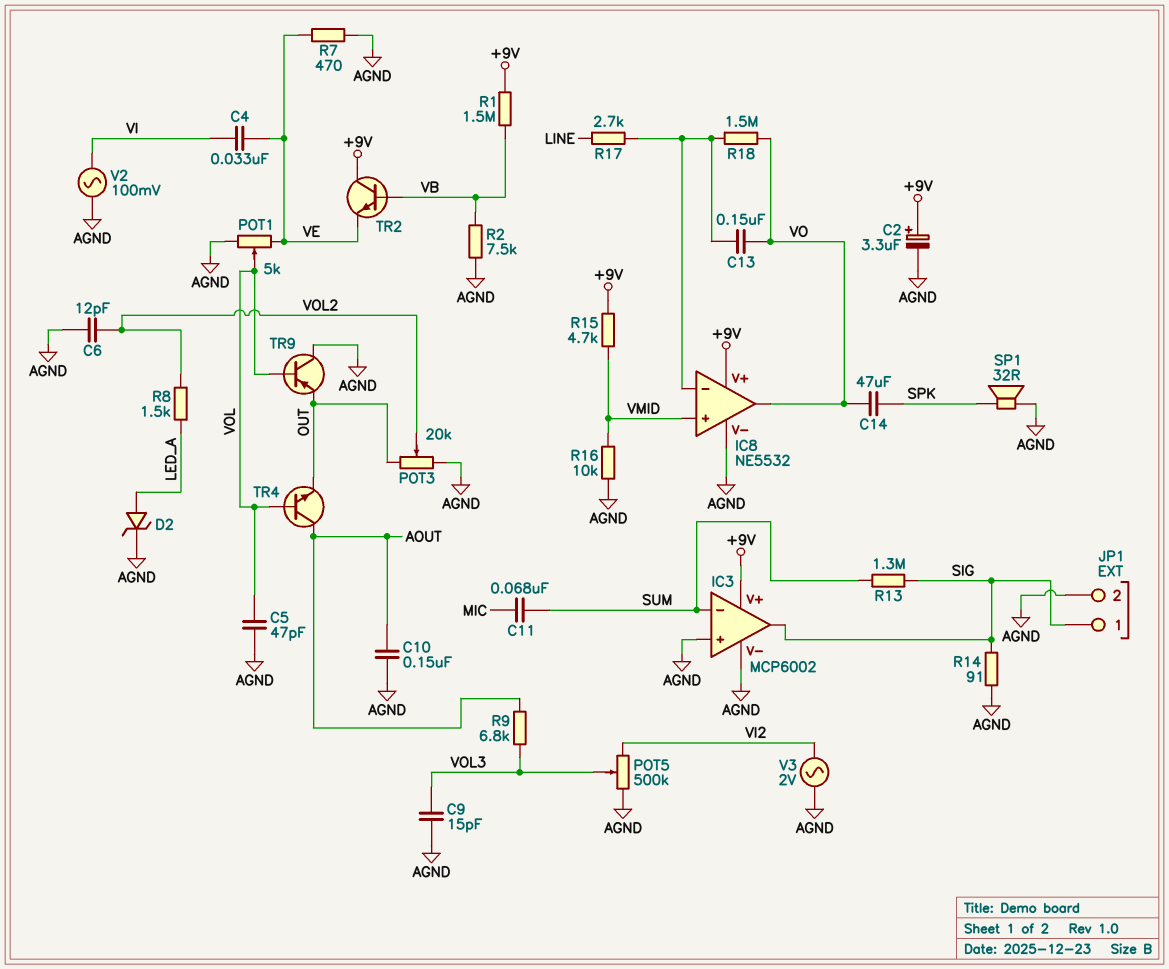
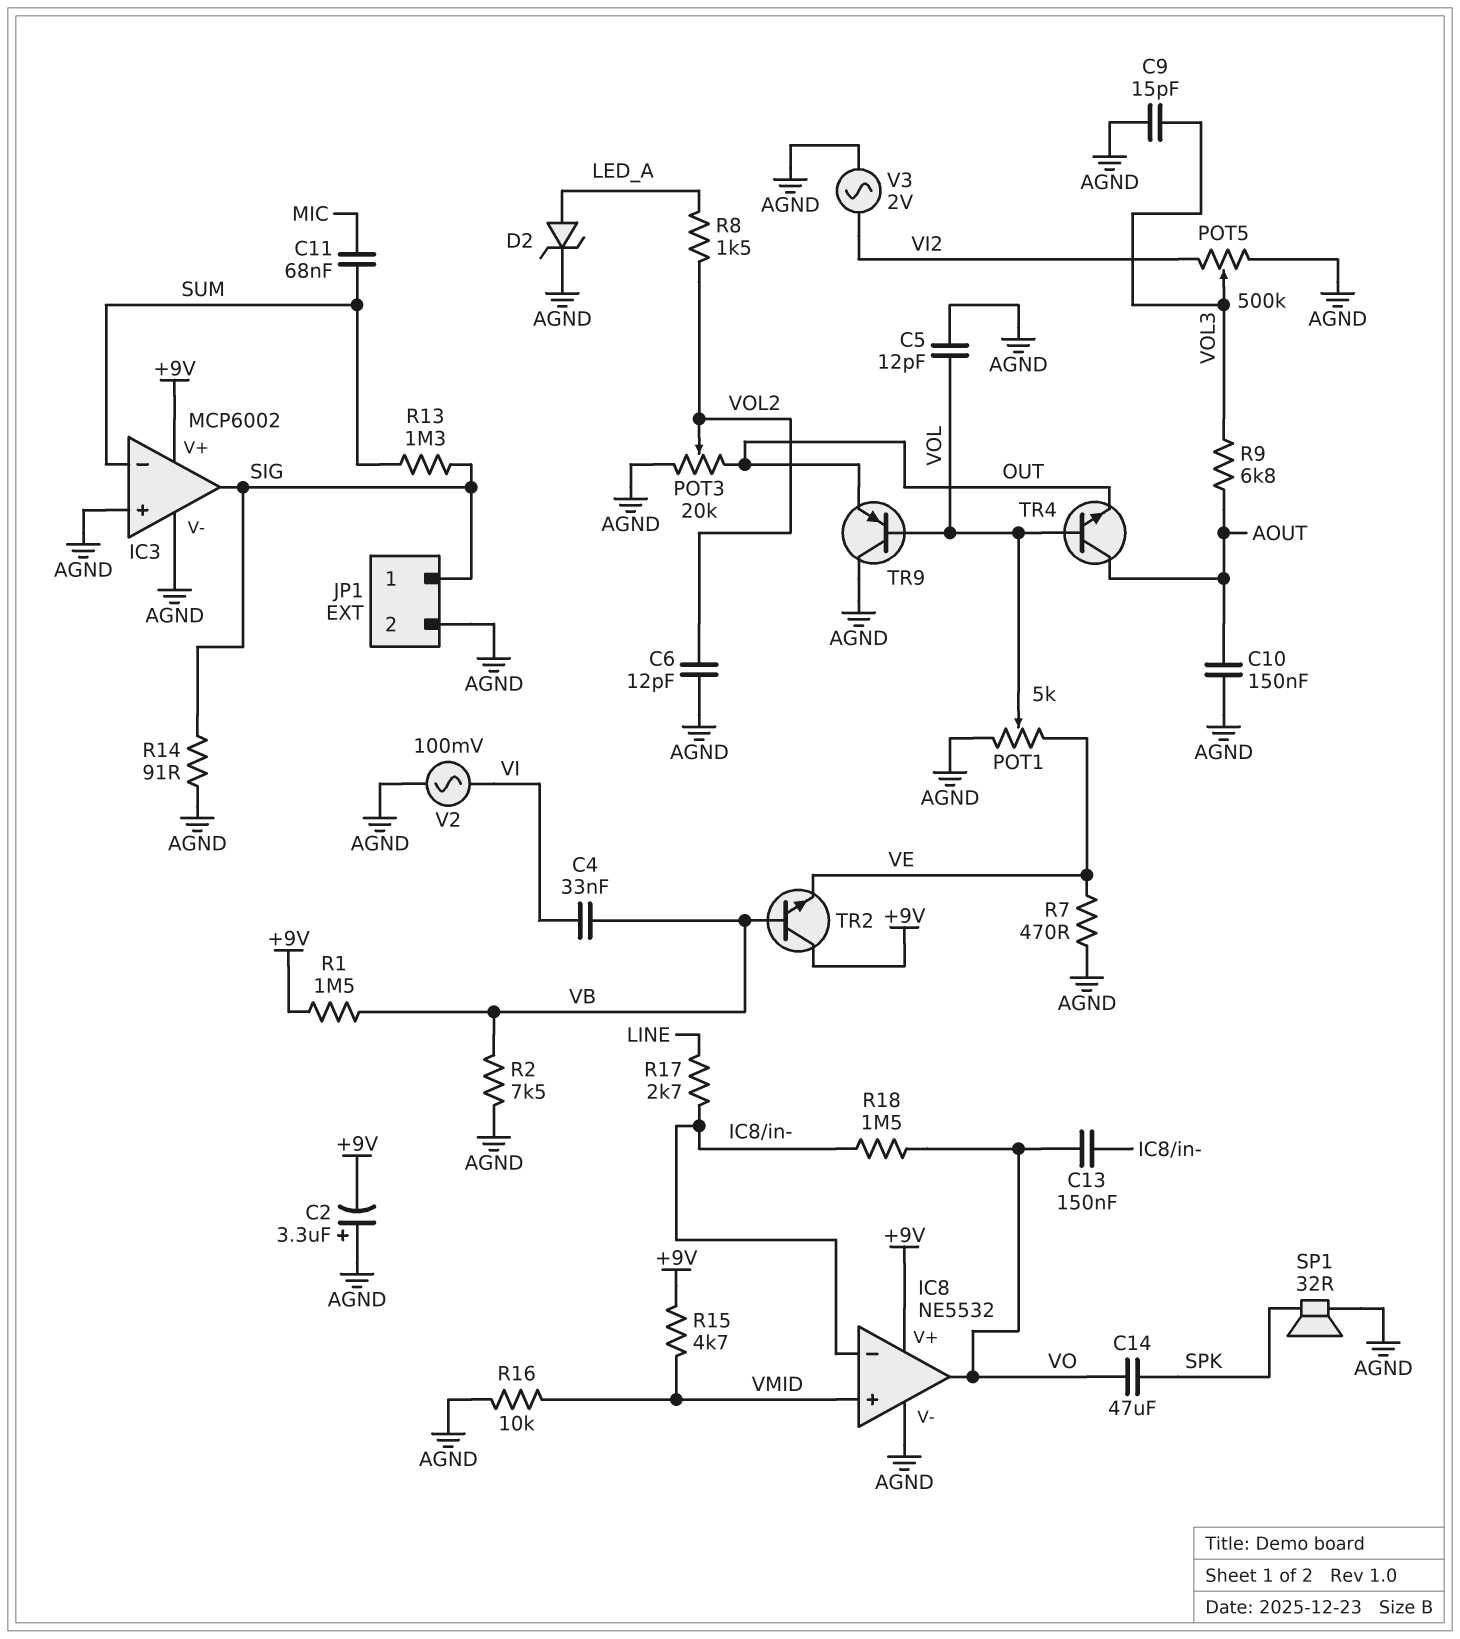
C2: 3.3uF (plus +9V, minus AGND) -> 3.3uF (plus AGND, minus +9V)
C4: 33nF (VE, VI) -> 33nF (VB, VI)
C5: 47pF (AGND, VOL) -> 12pF (AGND, VOL)

